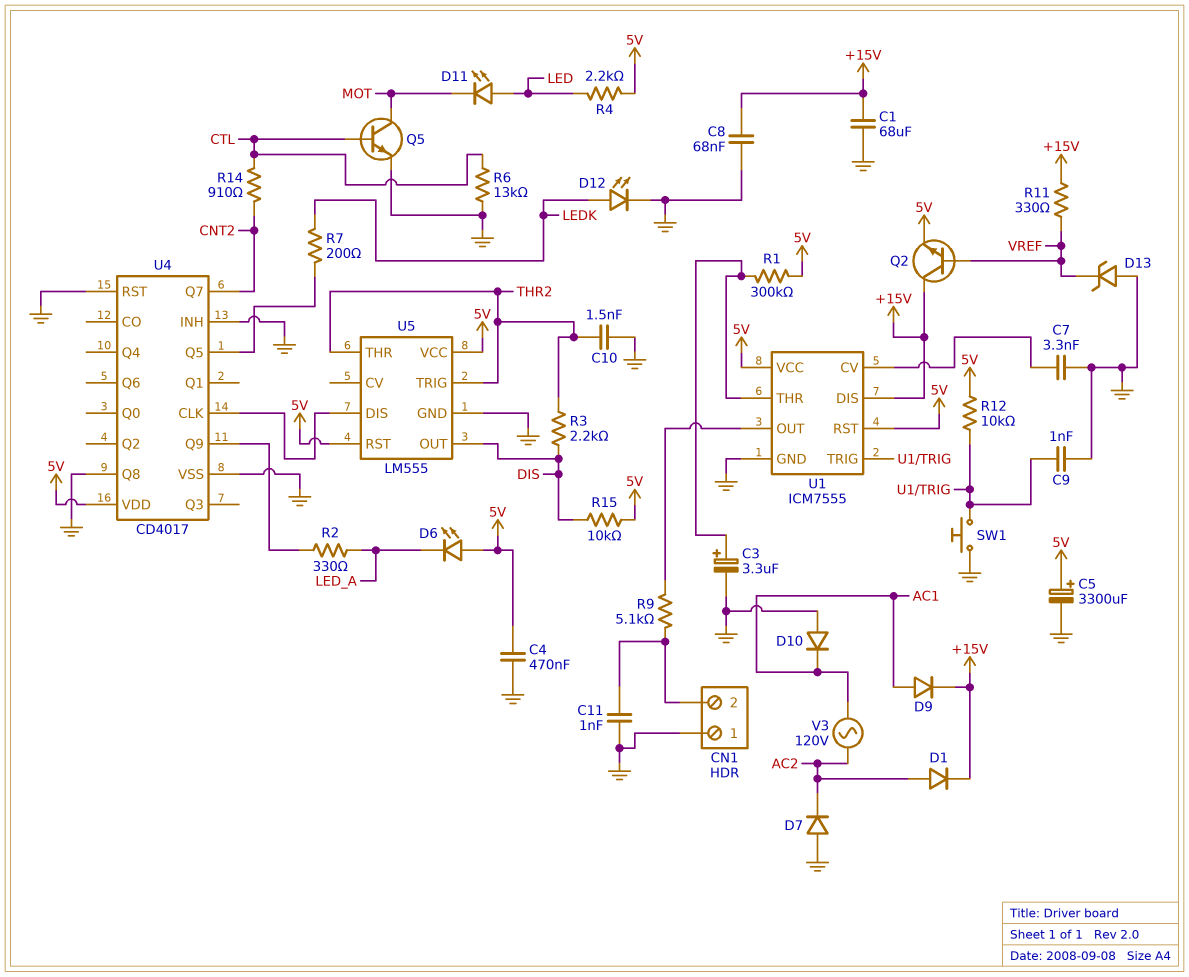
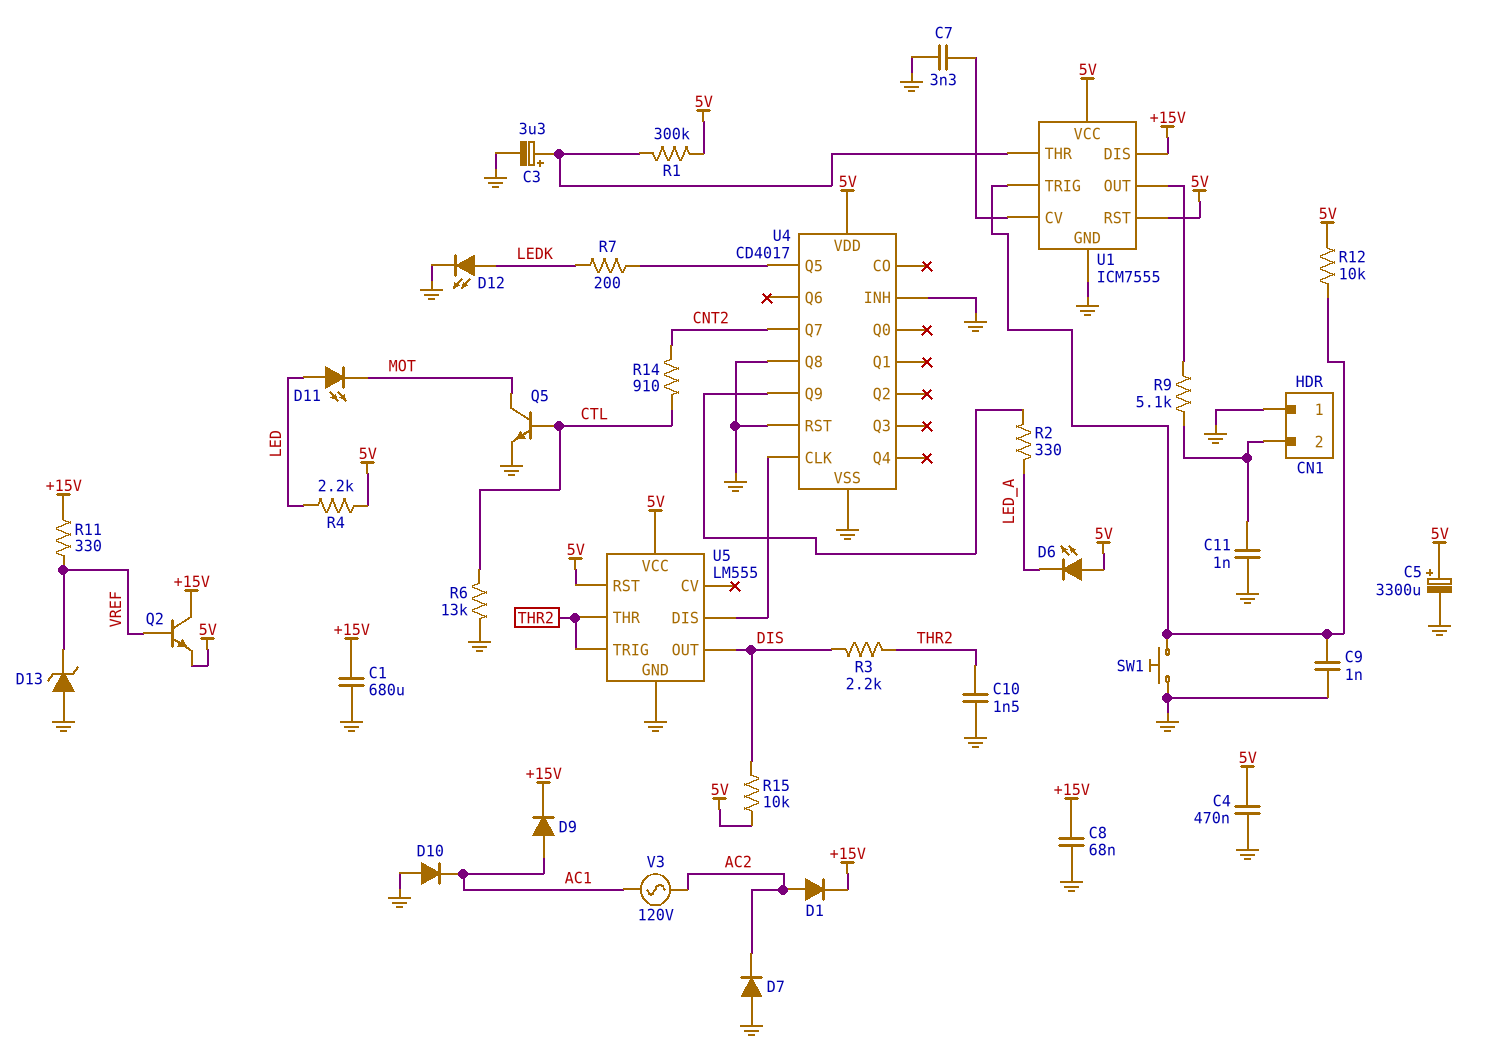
C1: 68uF (+15V, GND) -> 680uF (+15V, GND)

